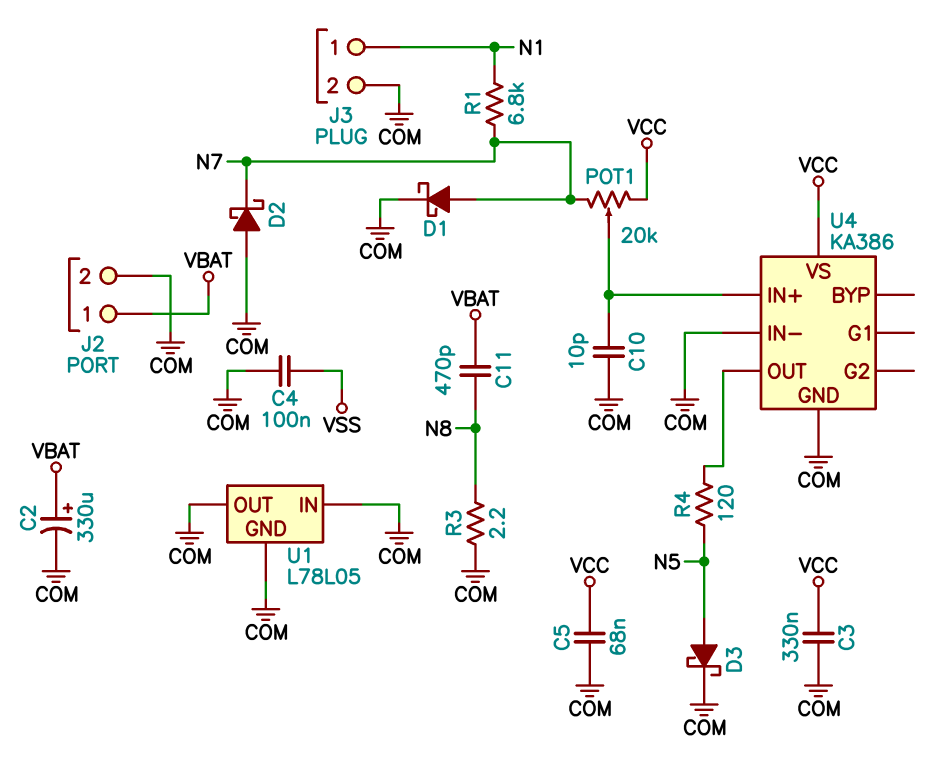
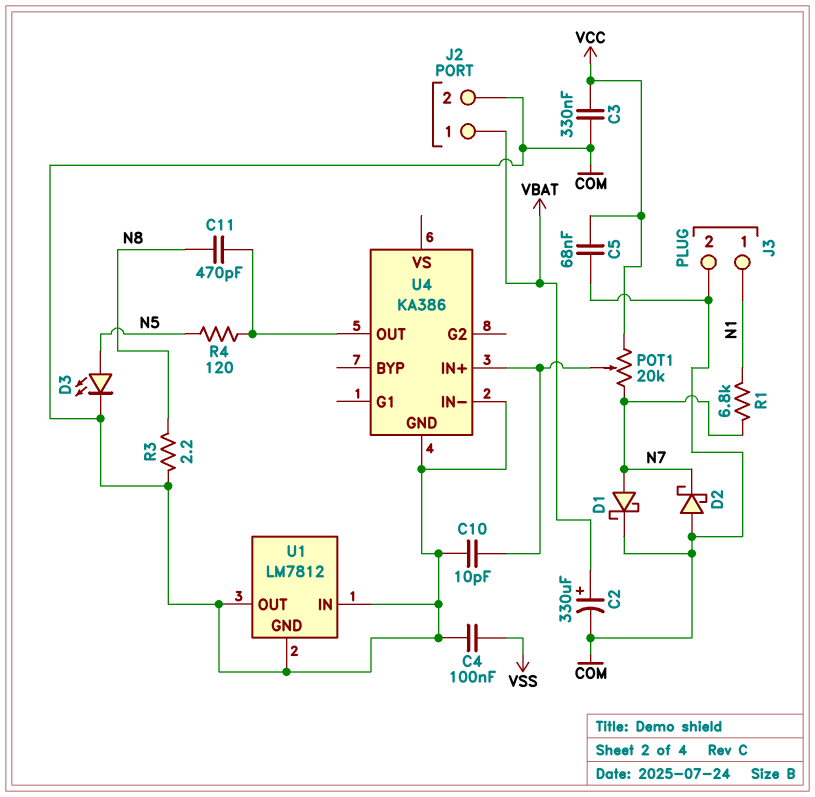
C11: 470pF (N8, VBAT) -> 470pF (N8, U4/OUT)
D3: schottky (A N5, K COM) -> LED (A N5, K COM)
U1: L78L05 -> LM7812
U4 pin VS: VCC -> none

